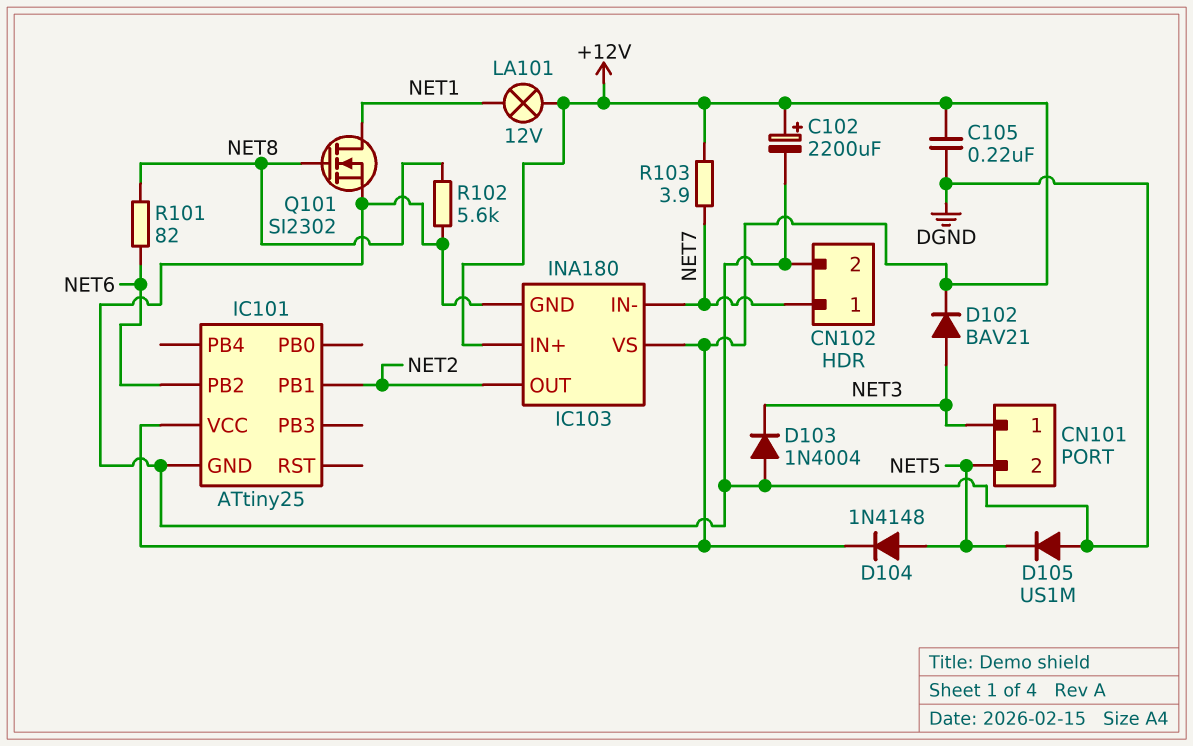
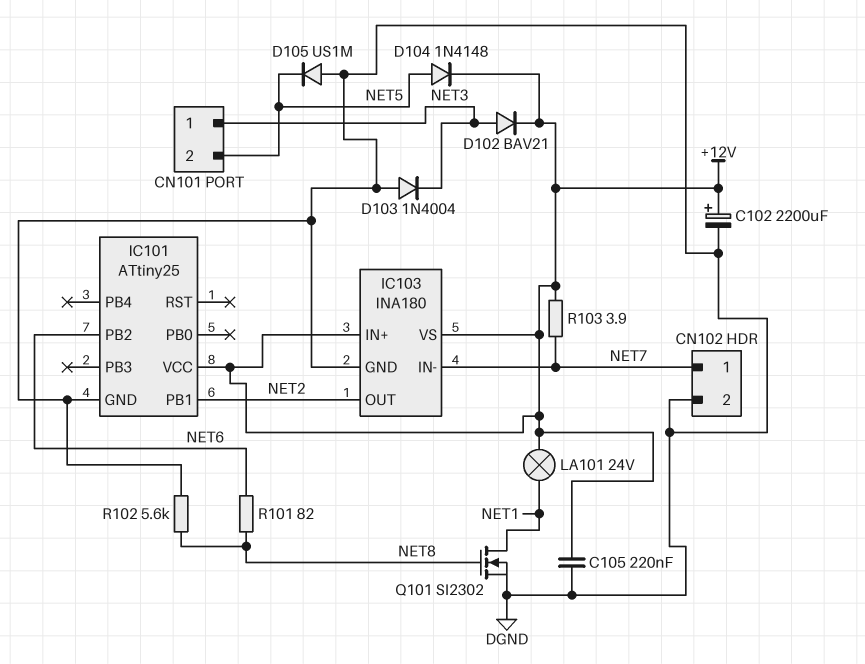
LA101: lamp 12V (+12V, NET1) -> lamp 24V (+12V, NET1)

